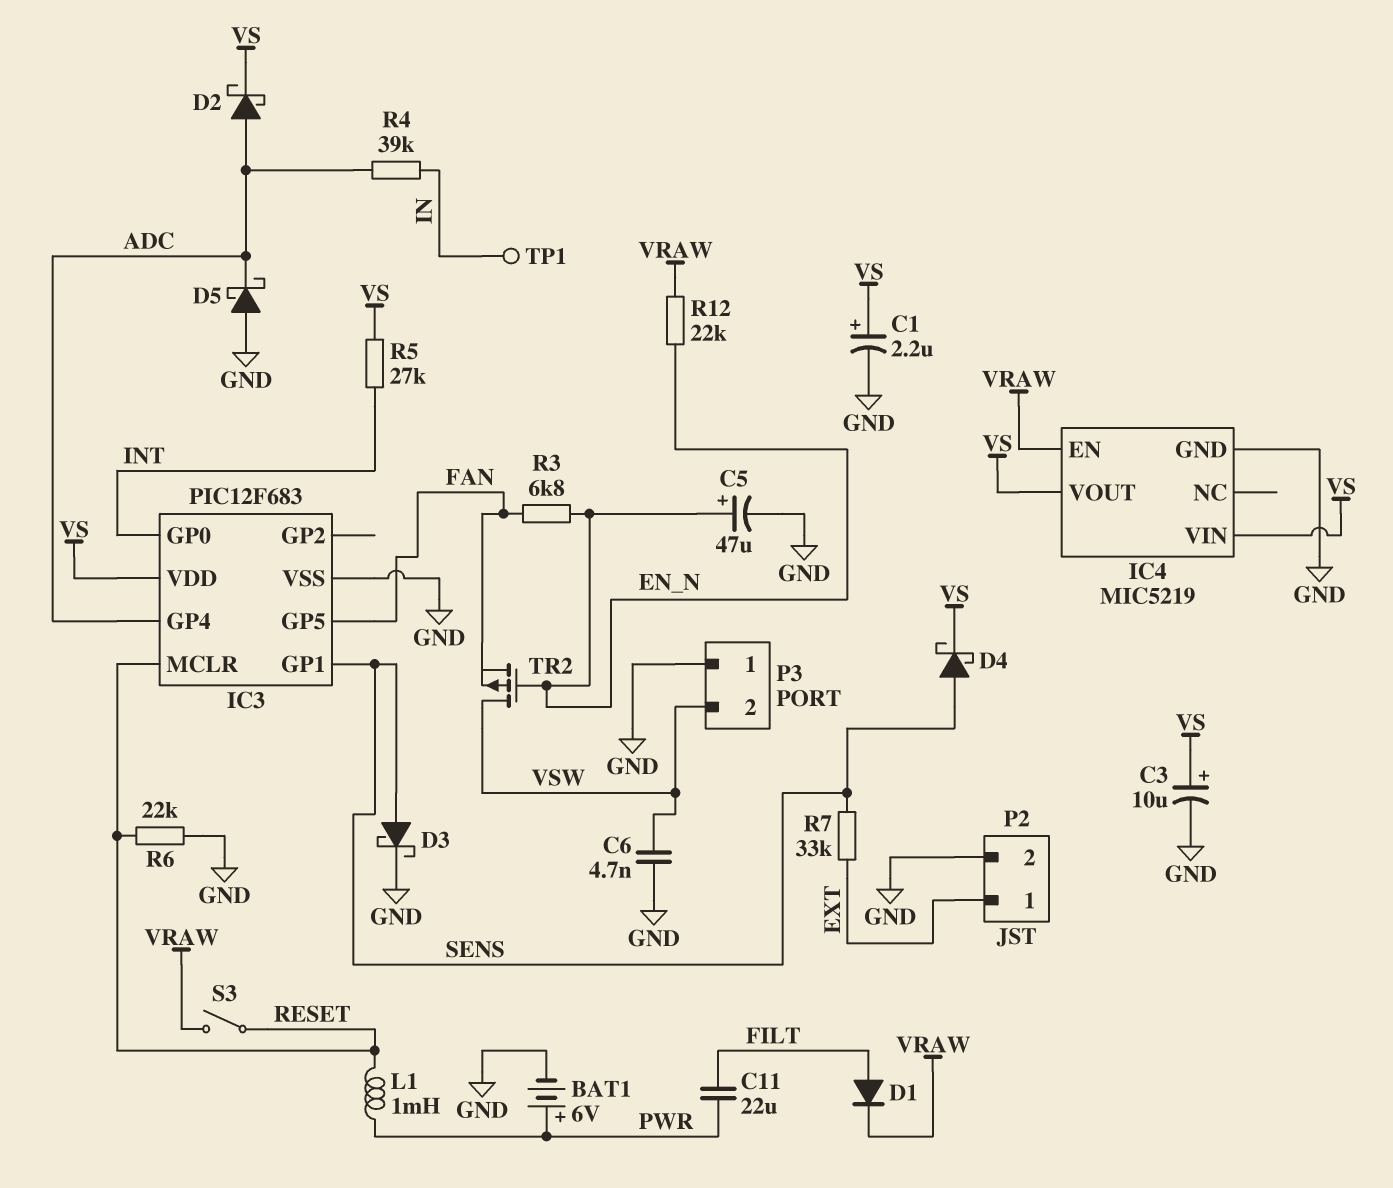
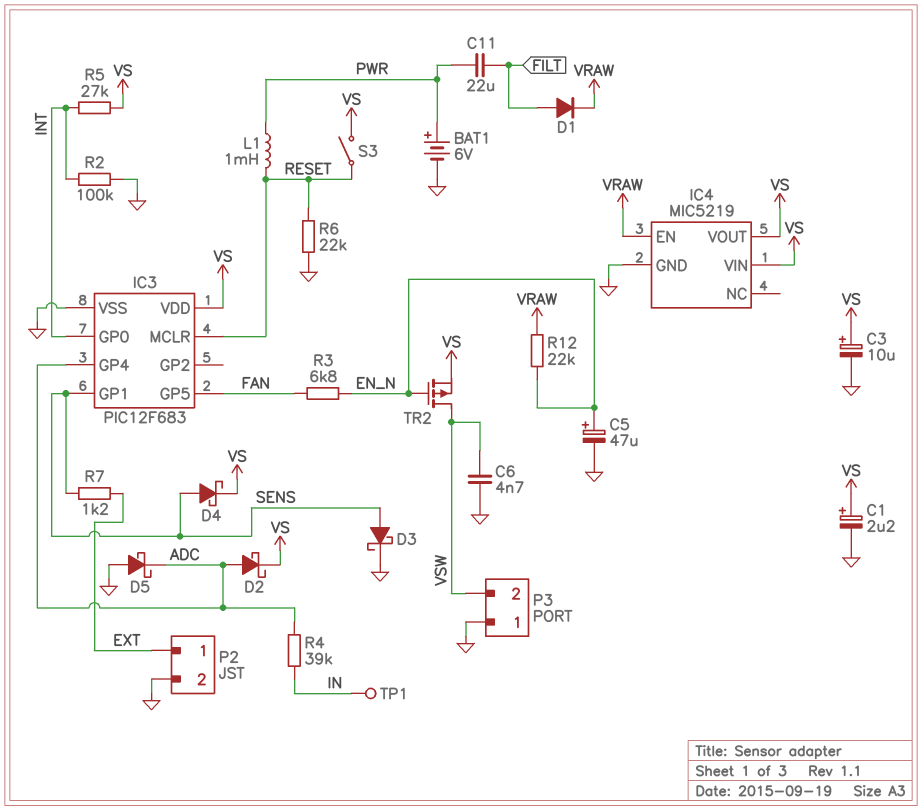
R2: none -> 100k (GND, INT)
R7: 33k (EXT, SENS) -> 1.2k (EXT, SENS)
S3: switch (RESET, VRAW) -> switch (RESET, VS)
TR2: PMOS (G EN_N, D VSW, S FAN) -> PMOS (G EN_N, D VSW, S VS)

